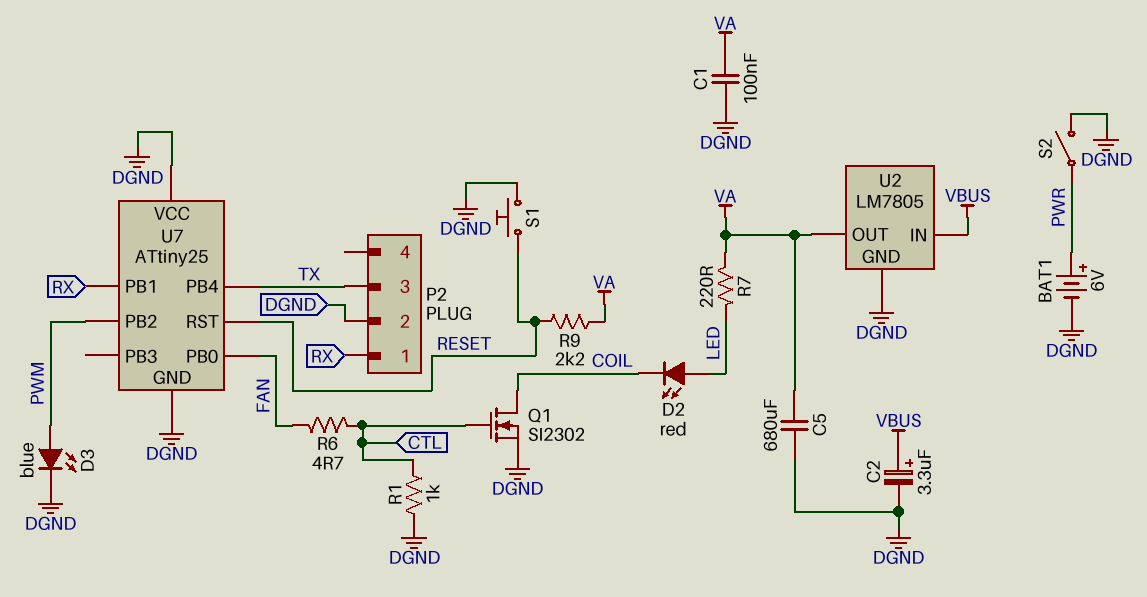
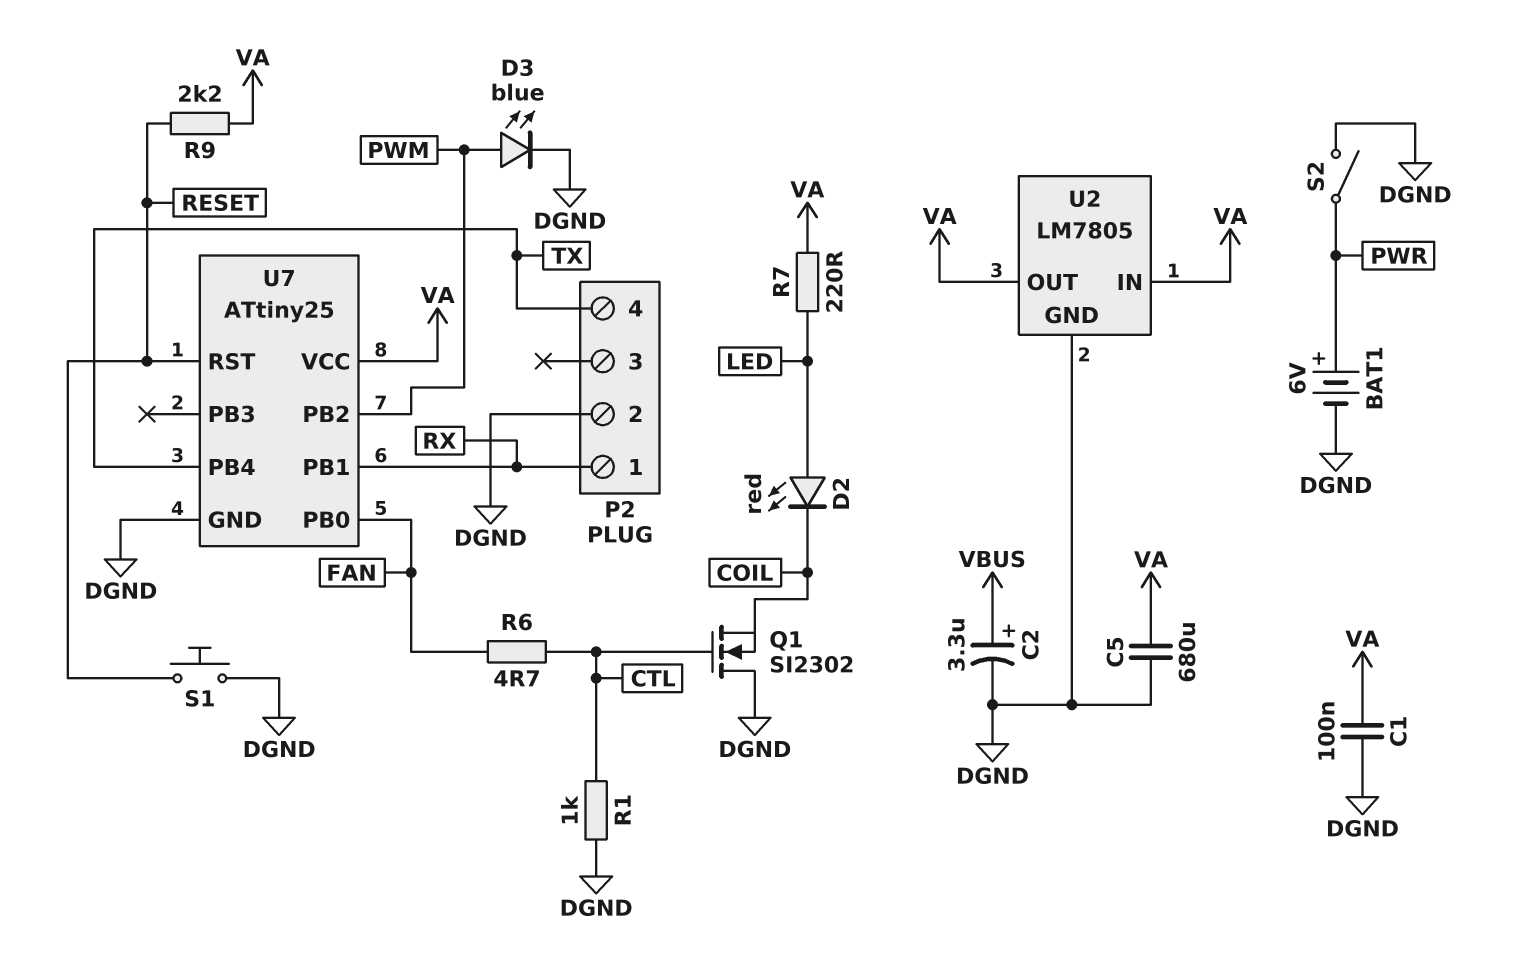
P2 pin 3: TX -> none
P2 pin 4: none -> TX
Q1: NMOS SI2302 (G CTL, D COIL, S DGND) -> NMOS SI2302 (G CTL, D DGND, S COIL)
U2 pin IN: VBUS -> VA
U7 pin VCC: DGND -> VA

